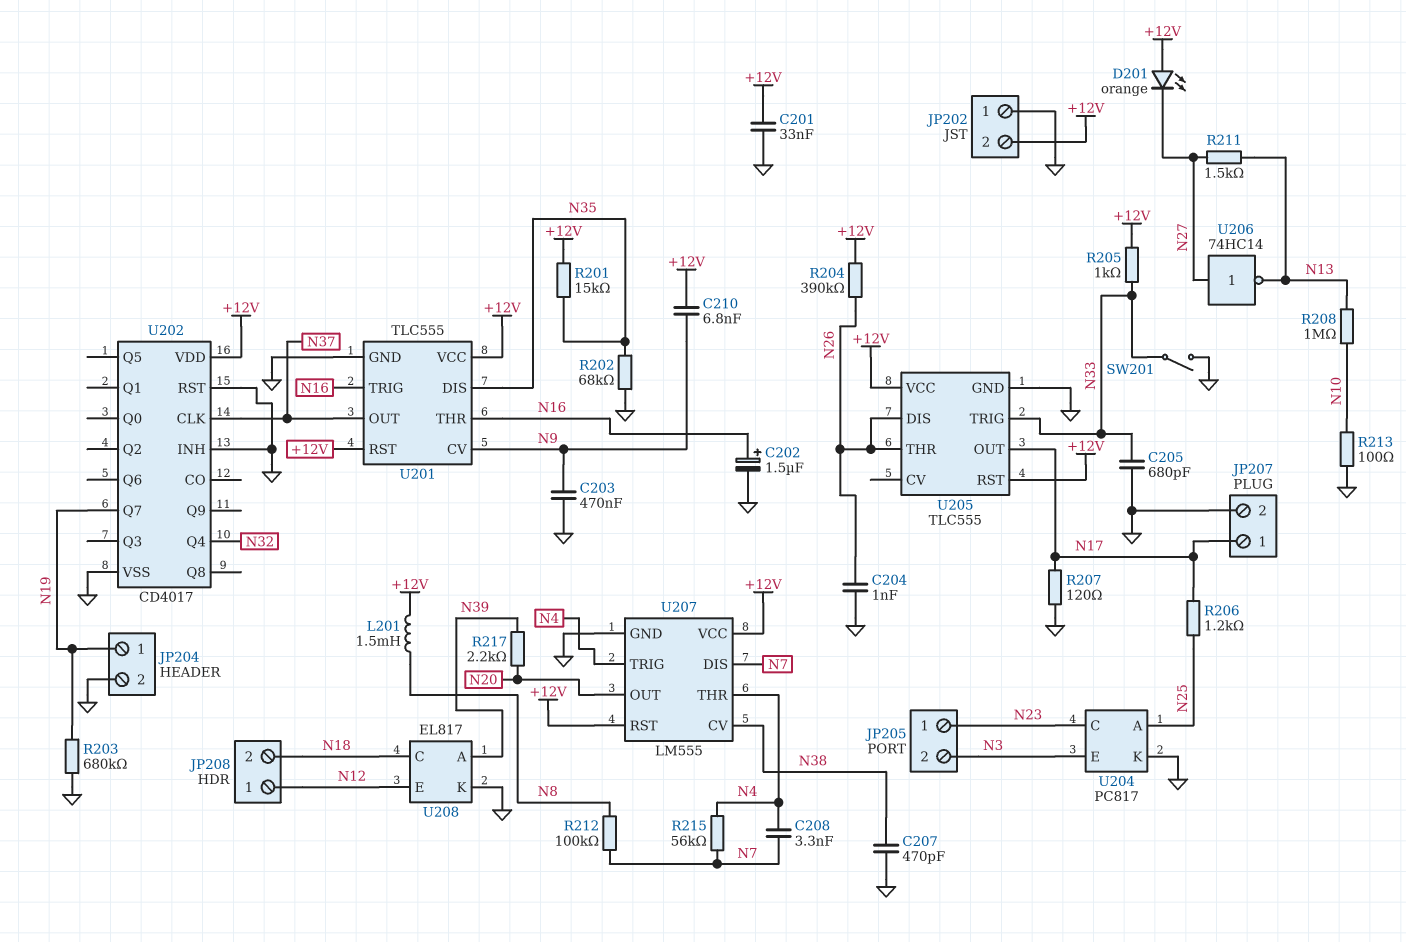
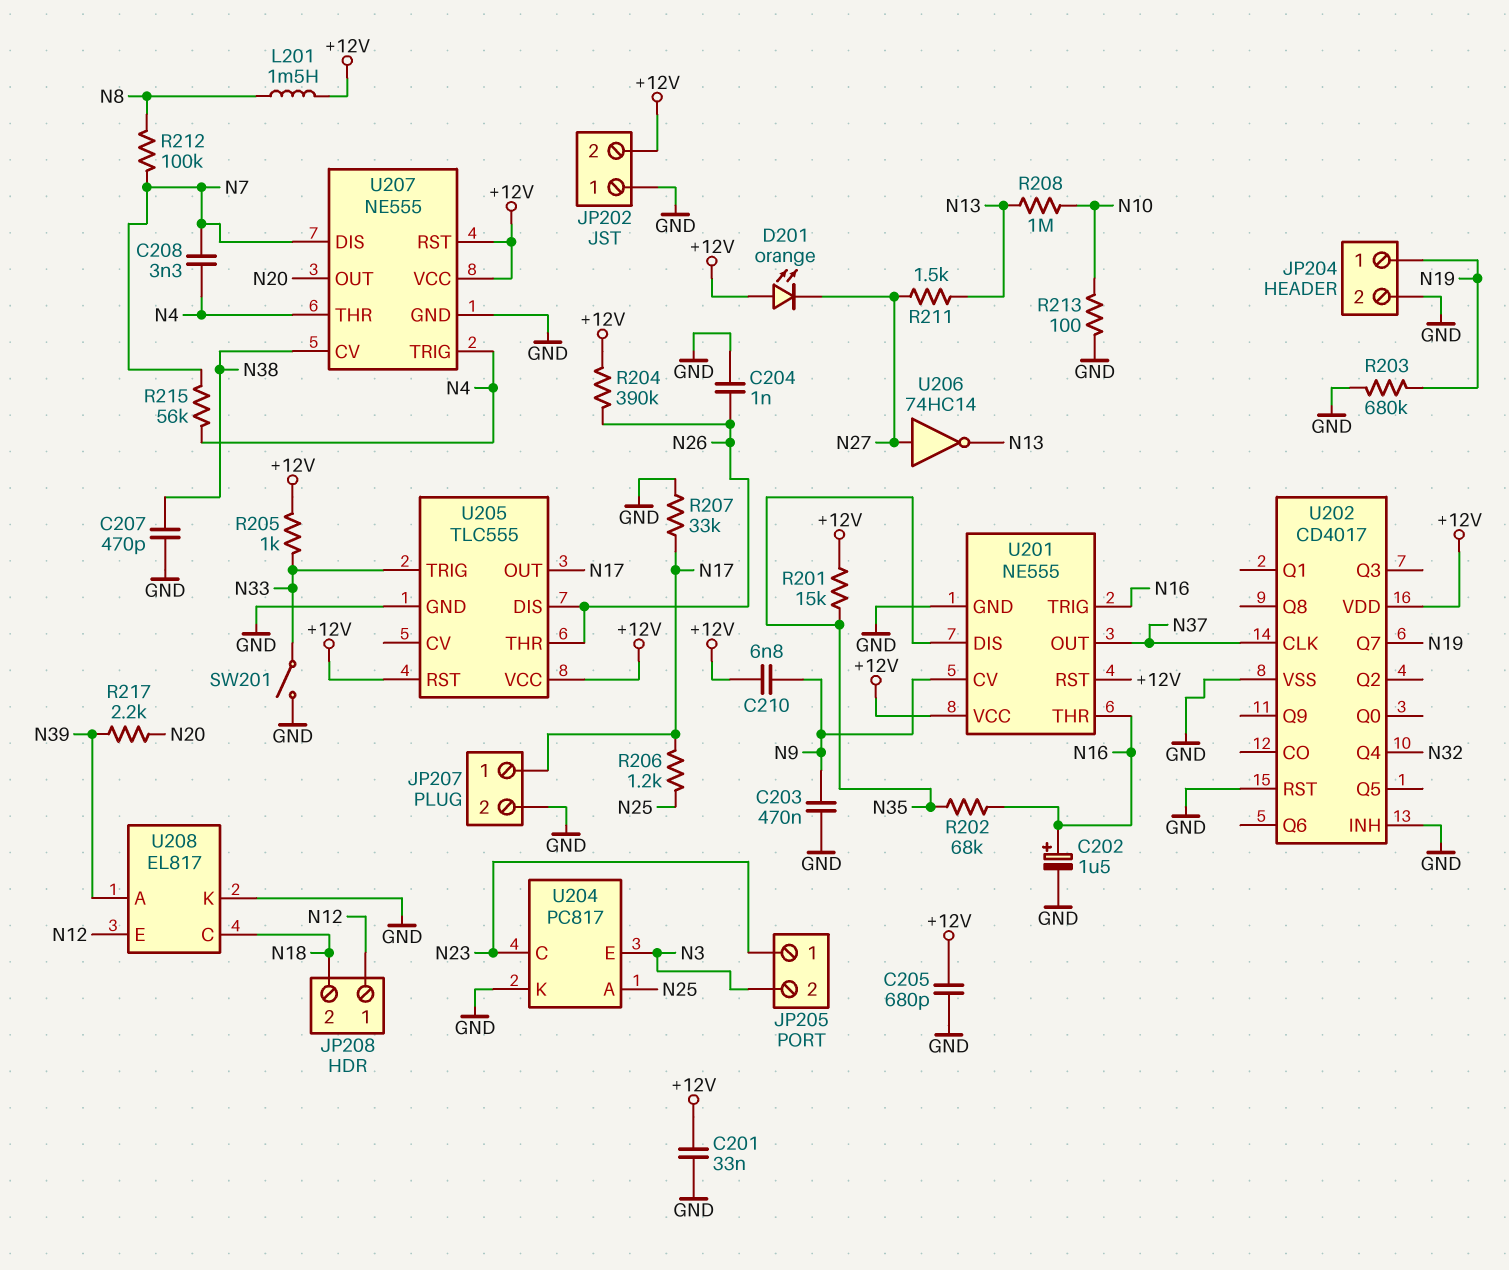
C205: 680pF (GND, N33) -> 680pF (+12V, GND)
R202: 68k (GND, N35) -> 68k (N16, N35)
R207: 120 (GND, N17) -> 33k (GND, N17)
U201: TLC555 -> NE555
U207: LM555 -> NE555

